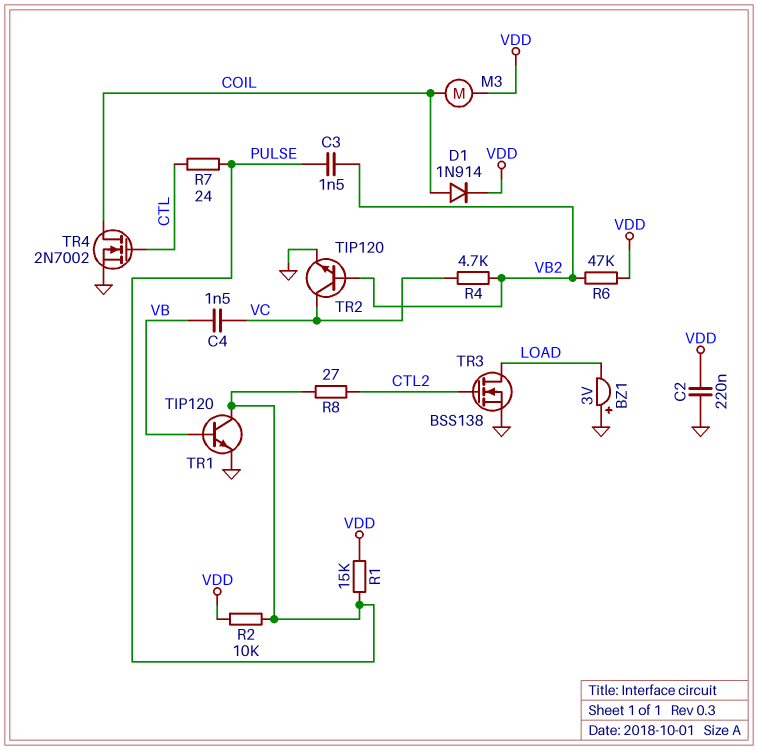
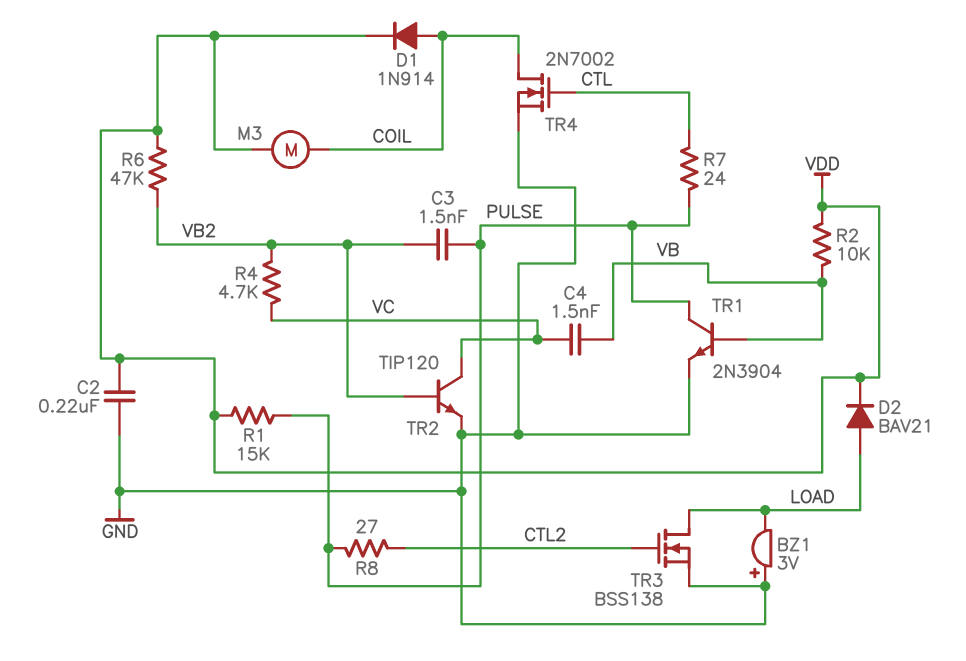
D2: none -> diode BAV21 (A LOAD, K VDD)
R2: 10k (PULSE, VDD) -> 10k (VB, VDD)
TR1: NPN TIP120 (B VB, C PULSE, E GND) -> NPN 2N3904 (B VB, C PULSE, E GND)

